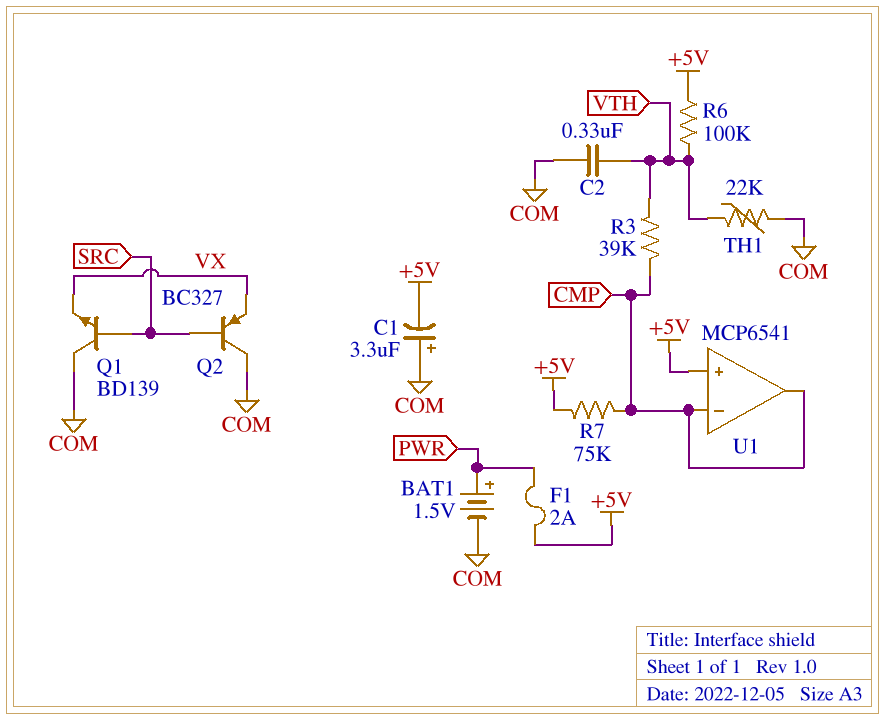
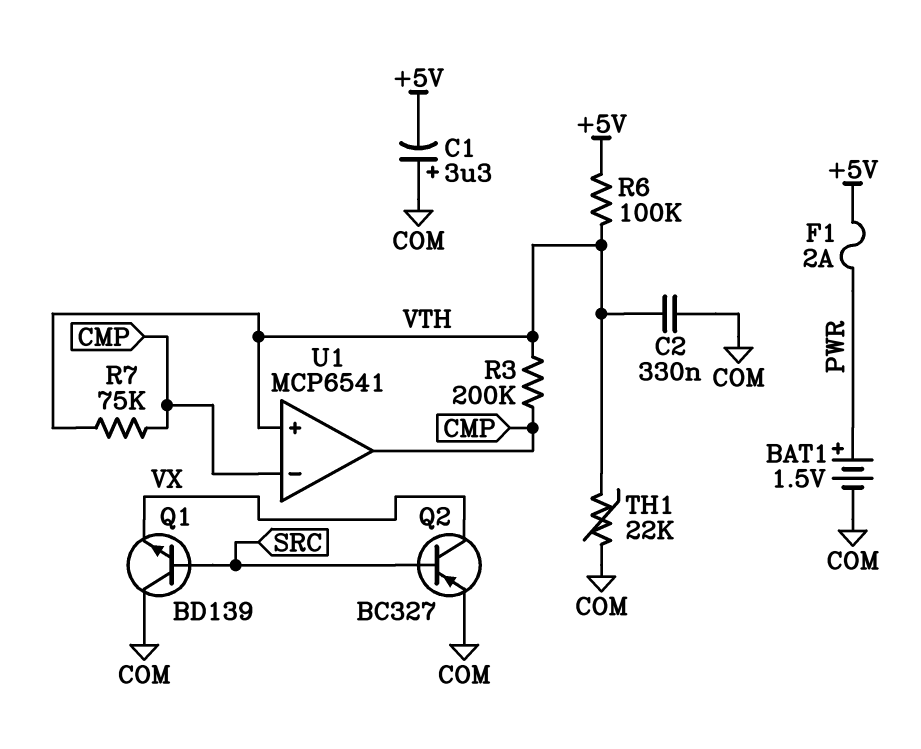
Q2: PNP BC327 (B SRC, C COM, E VX) -> PNP BC327 (B SRC, C VX, E COM)
R3: 39k (CMP, VTH) -> 200k (CMP, VTH)
R7: 75k (+5V, CMP) -> 75k (CMP, VTH)
U1 pin in+: +5V -> VTH

